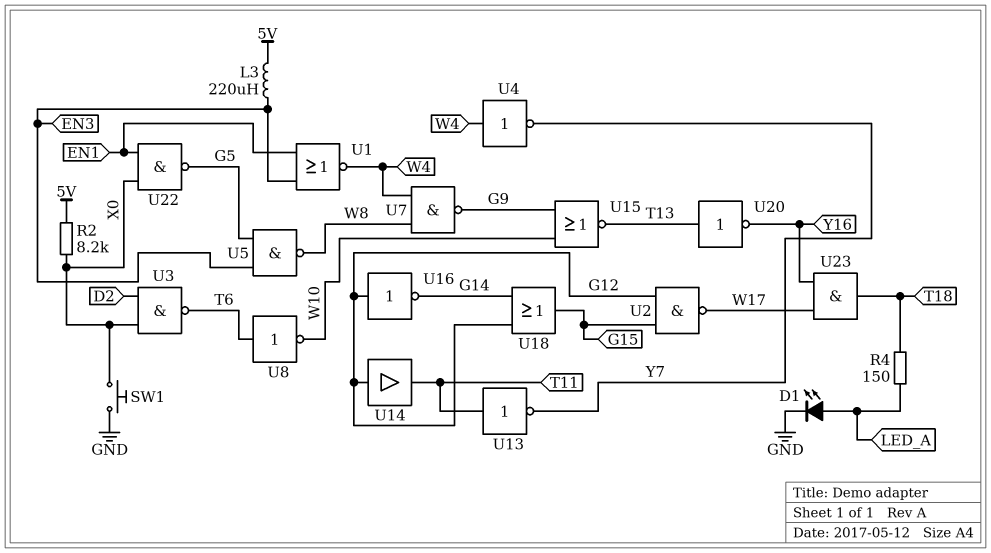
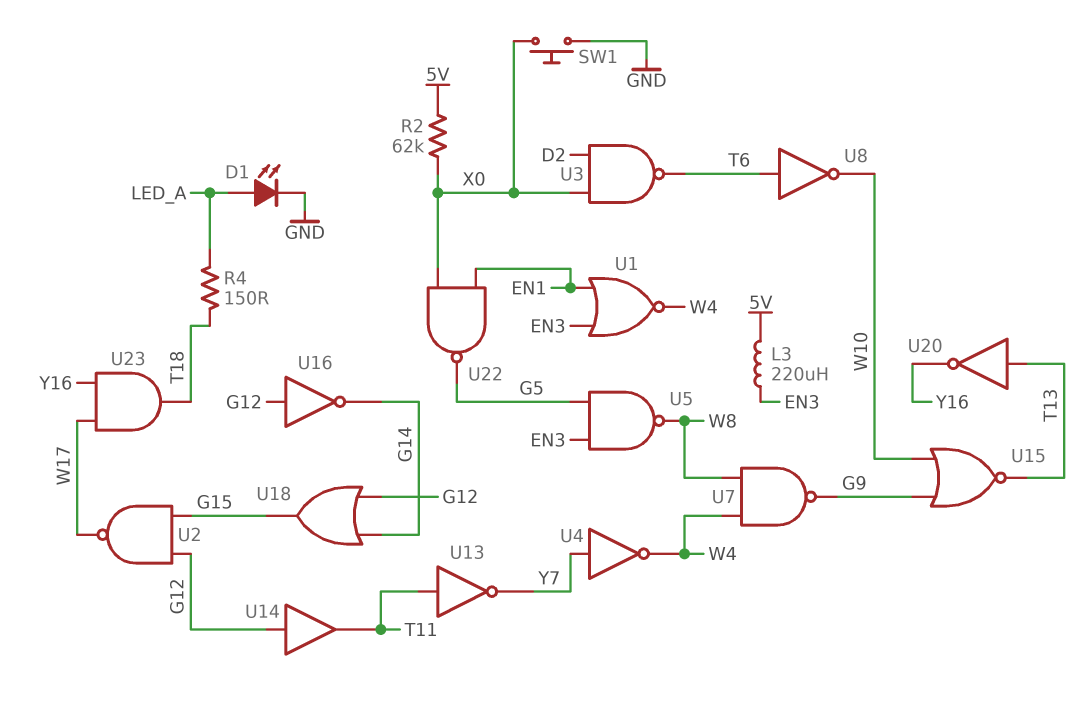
R2: 8.2k (5V, X0) -> 62k (5V, X0)
U4: NOT (in W4, out Y7) -> NOT (in Y7, out W4)

